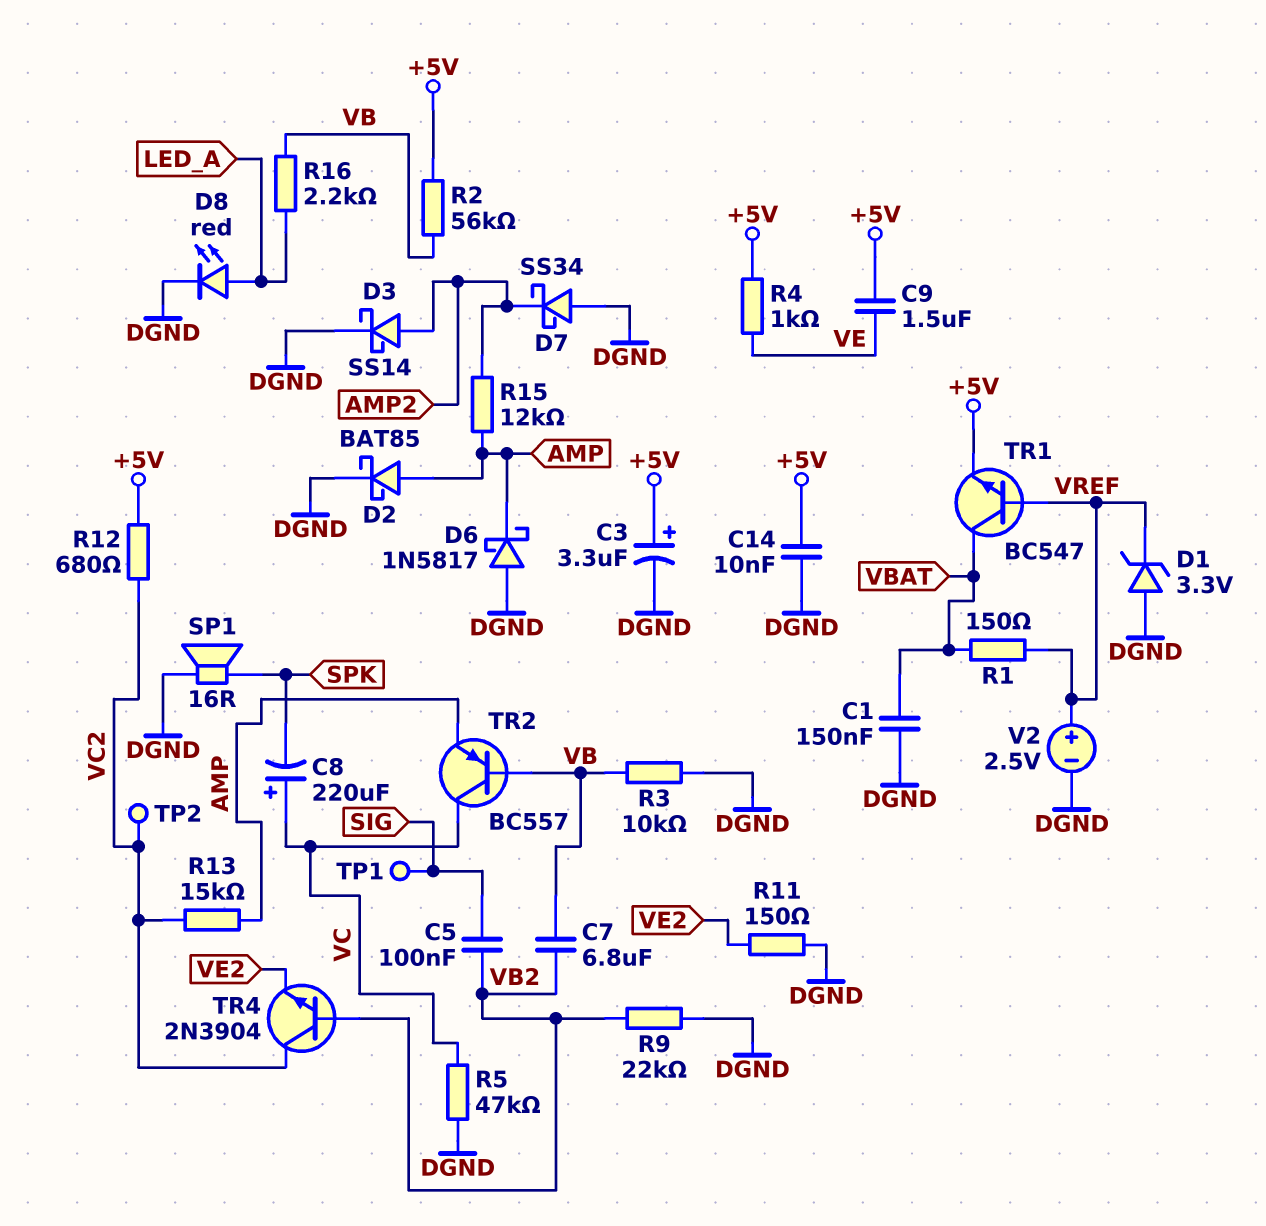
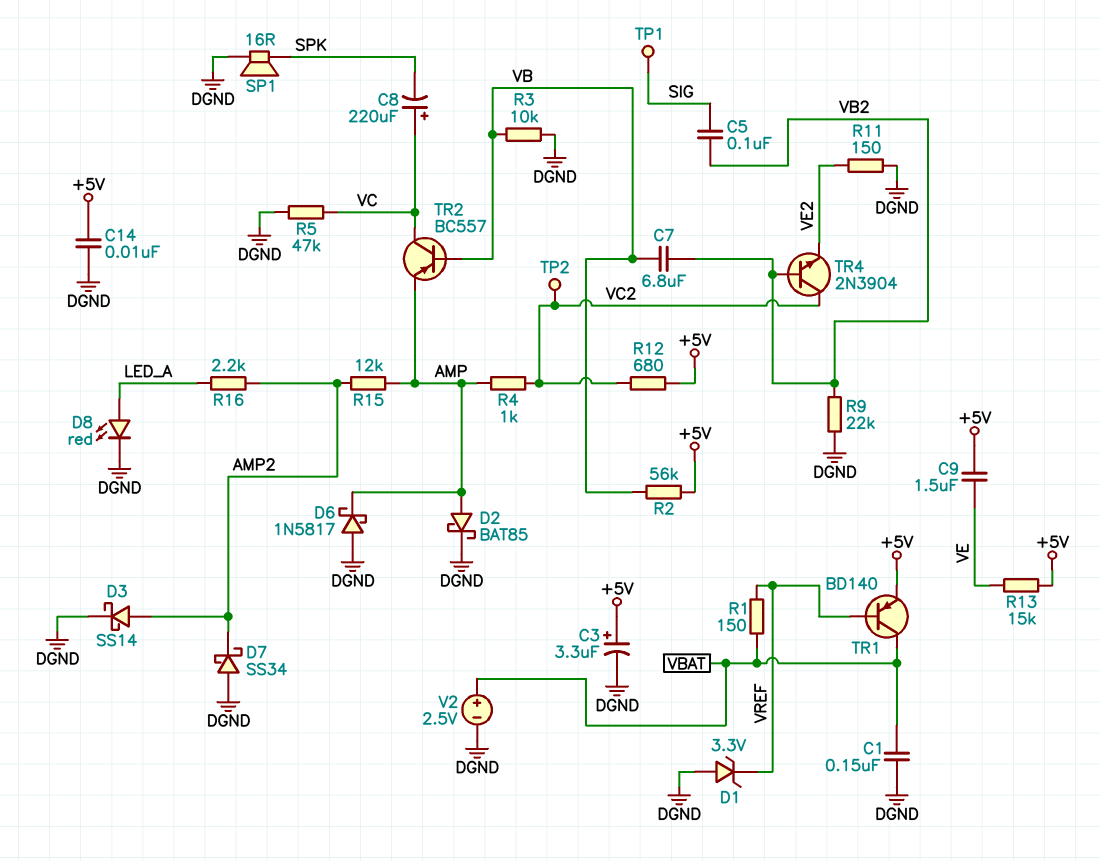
R4: 1k (+5V, VE) -> 1k (AMP, VC2)
R13: 15k (AMP, VC2) -> 15k (+5V, VE)
R16: 2.2k (LED_A, VB) -> 2.2k (AMP2, LED_A)
TR1: NPN BC547 (B VREF, C VBAT, E +5V) -> PNP BD140 (B VREF, C VBAT, E +5V)
V2: 2.5V (plus VREF, minus DGND) -> 2.5V (plus VBAT, minus DGND)

